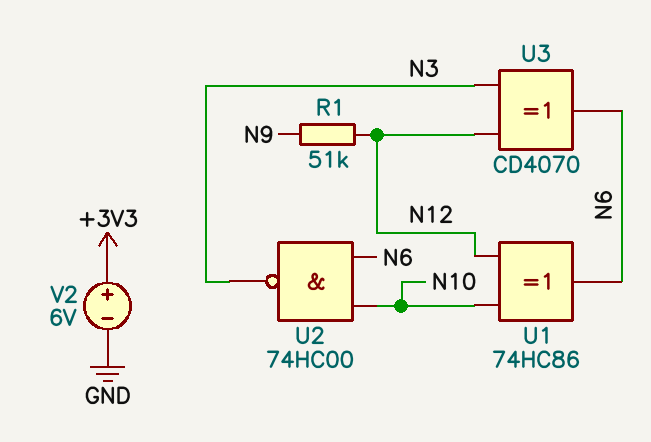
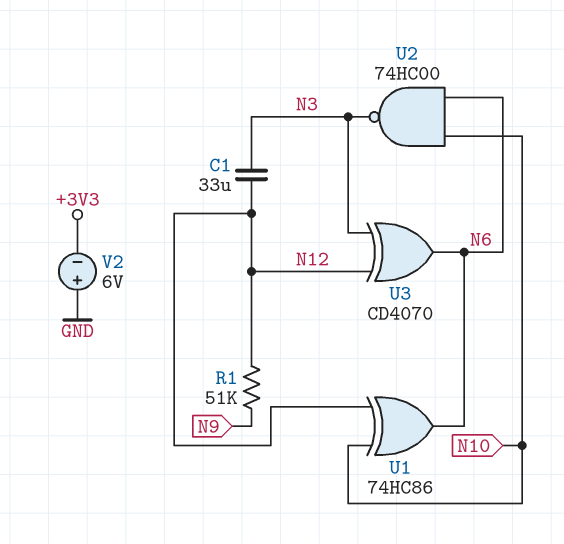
C1: none -> 33uF (N3, N12)
V2: 6V (plus +3V3, minus GND) -> 6V (plus GND, minus +3V3)

